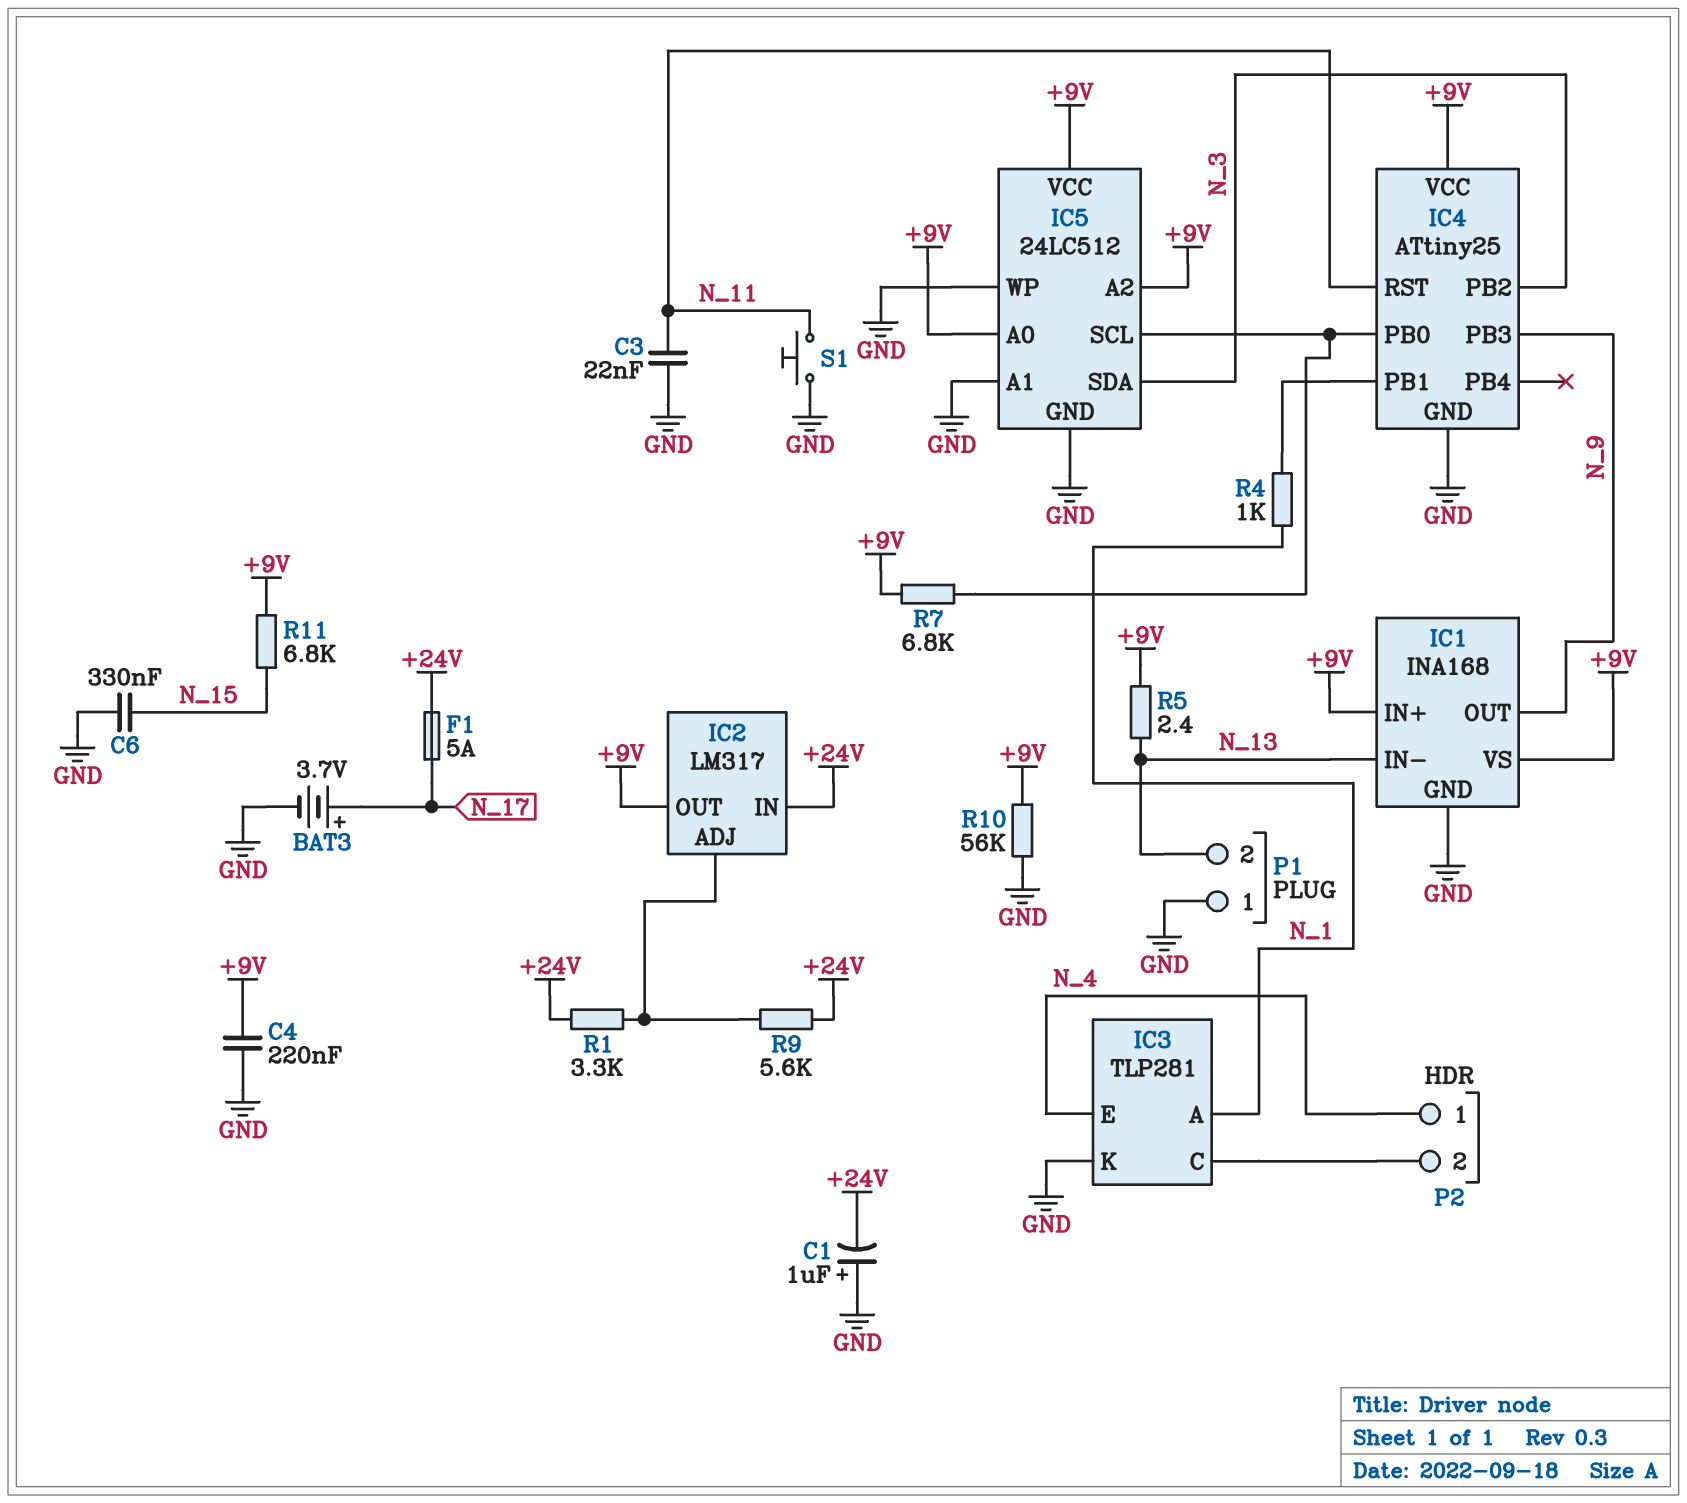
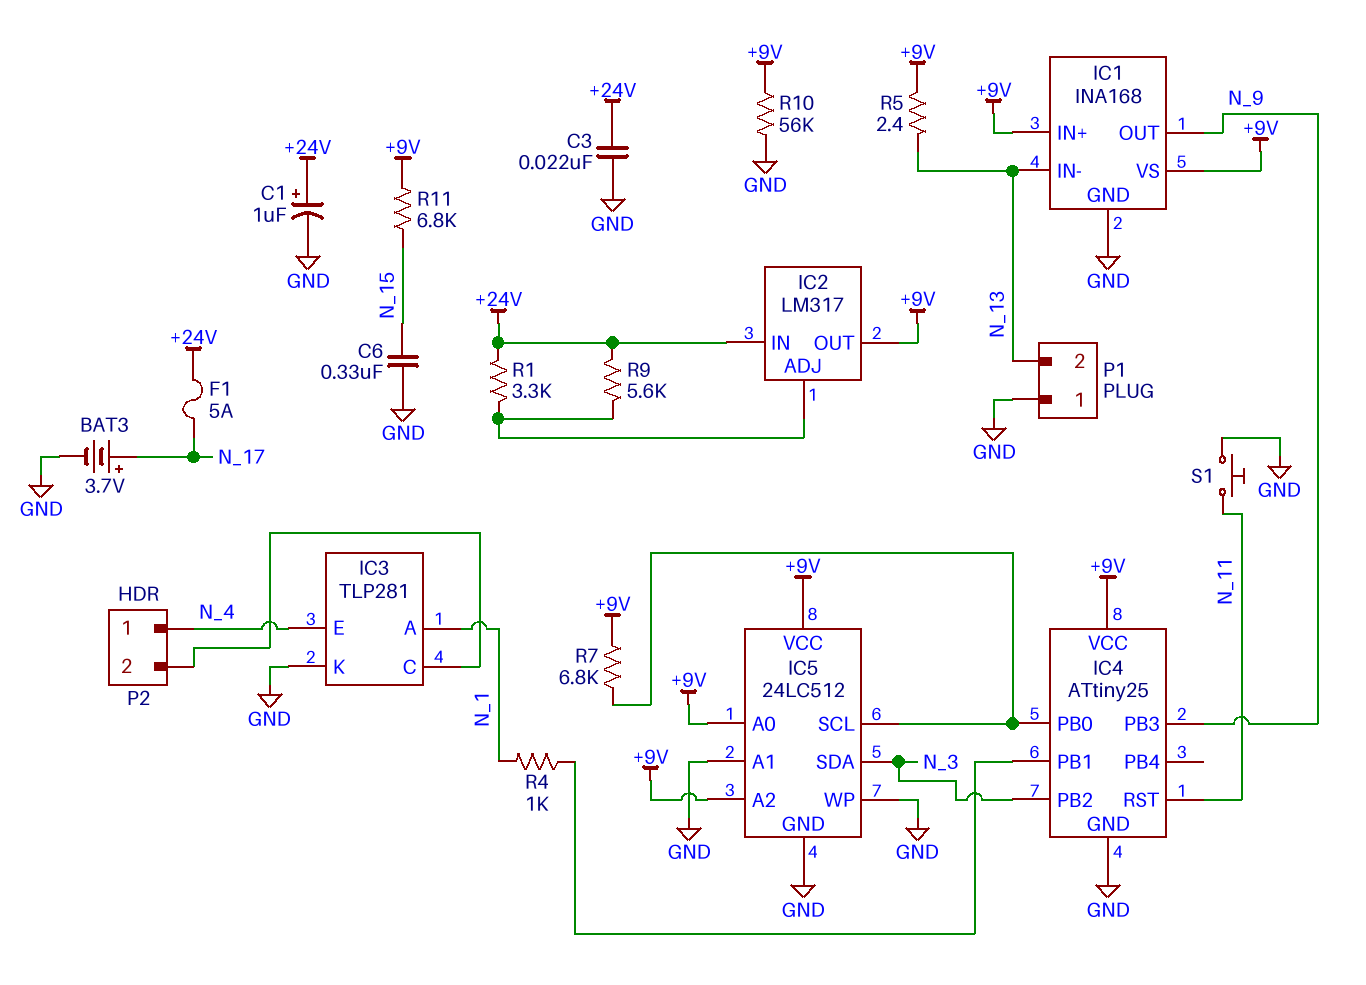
C1: 1uF (plus GND, minus +24V) -> 1uF (plus +24V, minus GND)
C3: 22nF (GND, N_11) -> 22nF (+24V, GND)
C4: 220nF (+9V, GND) -> none

